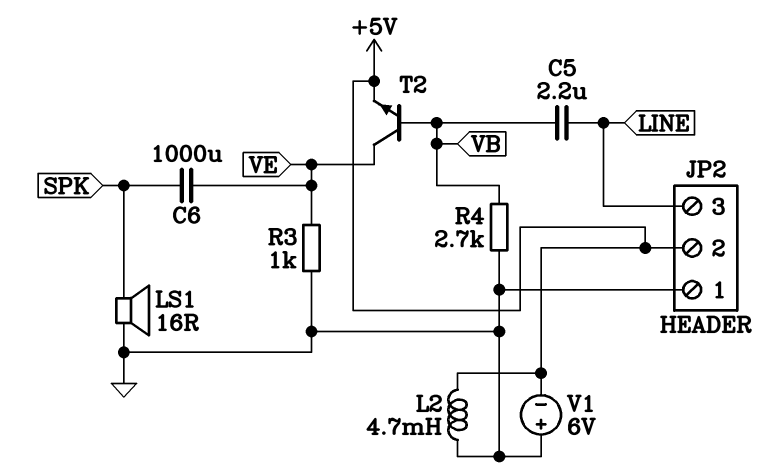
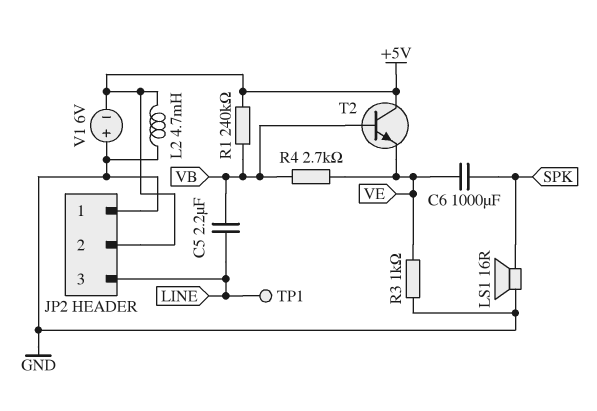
R1: none -> 240k (+5V, VB)
R4: 2.7k (GND, VB) -> 2.7k (VB, VE)
T2: NPN (B VB, C VE, E +5V) -> NPN (B VB, C +5V, E VE)
TP1: none -> test point (LINE)

